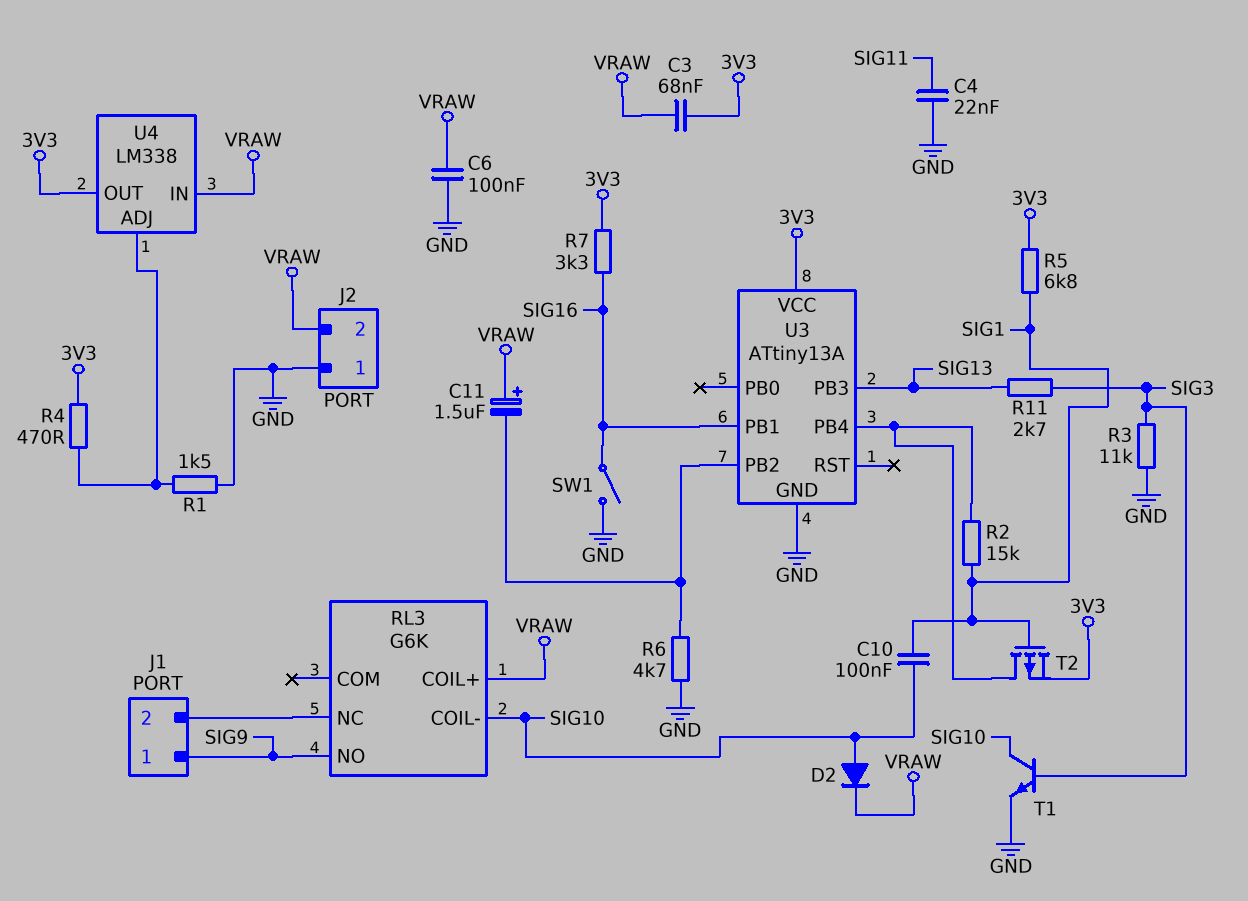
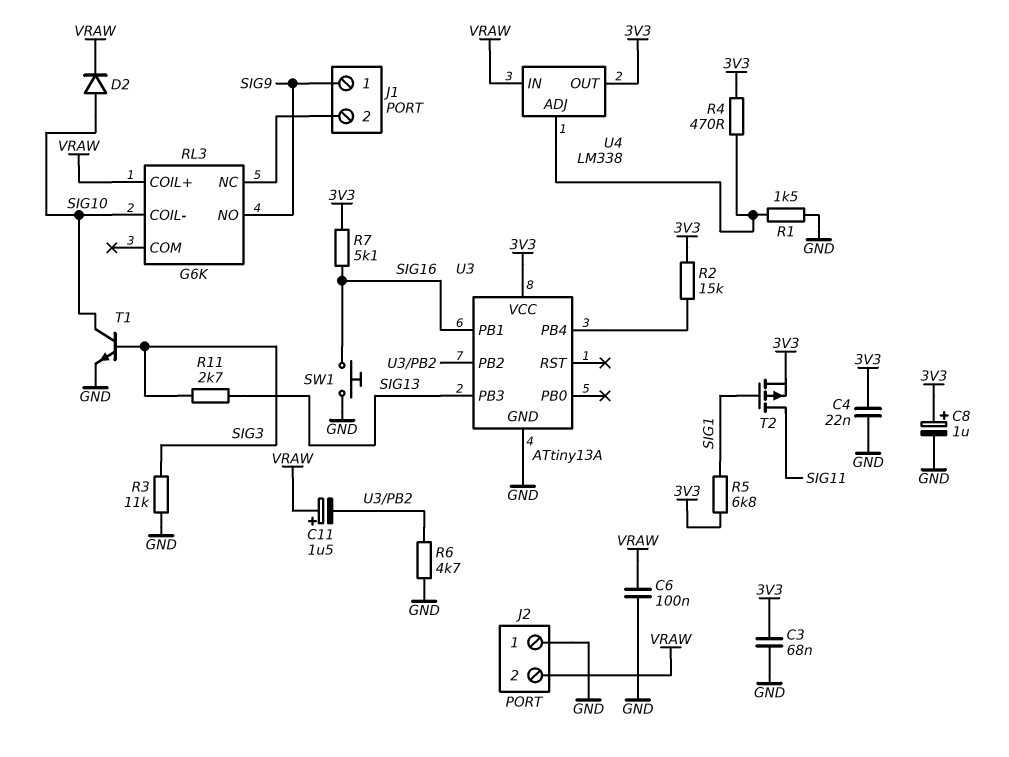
C3: 68nF (3V3, VRAW) -> 68nF (3V3, GND)
C4: 22nF (GND, SIG11) -> 22nF (3V3, GND)
C8: none -> 1uF (plus 3V3, minus GND)
C10: 100nF (SIG1, SIG10) -> none
R2: 15k (SIG1, U3/PB4) -> 15k (3V3, U3/PB4)
R7: 3.3k (3V3, SIG16) -> 5.1k (3V3, SIG16)
SW1: switch (GND, SIG16) -> button (GND, SIG16)
T2: PMOS (G SIG1, D U3/PB4, S 3V3) -> PMOS (G SIG1, D SIG11, S 3V3)

